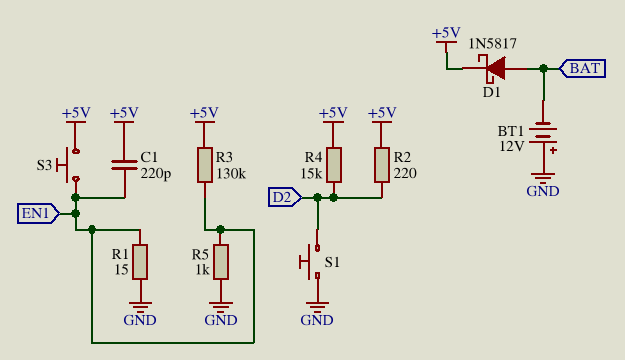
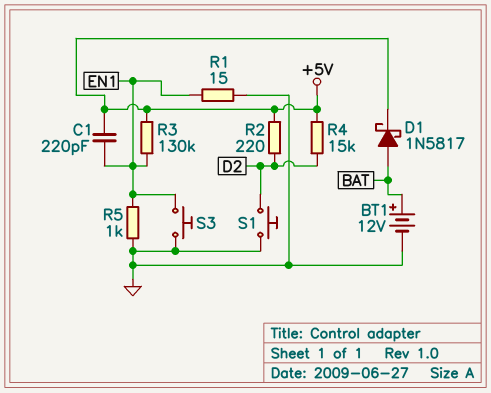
BT1: 12V (plus GND, minus BAT) -> 12V (plus BAT, minus GND)
S3: button (+5V, EN1) -> button (EN1, GND)

